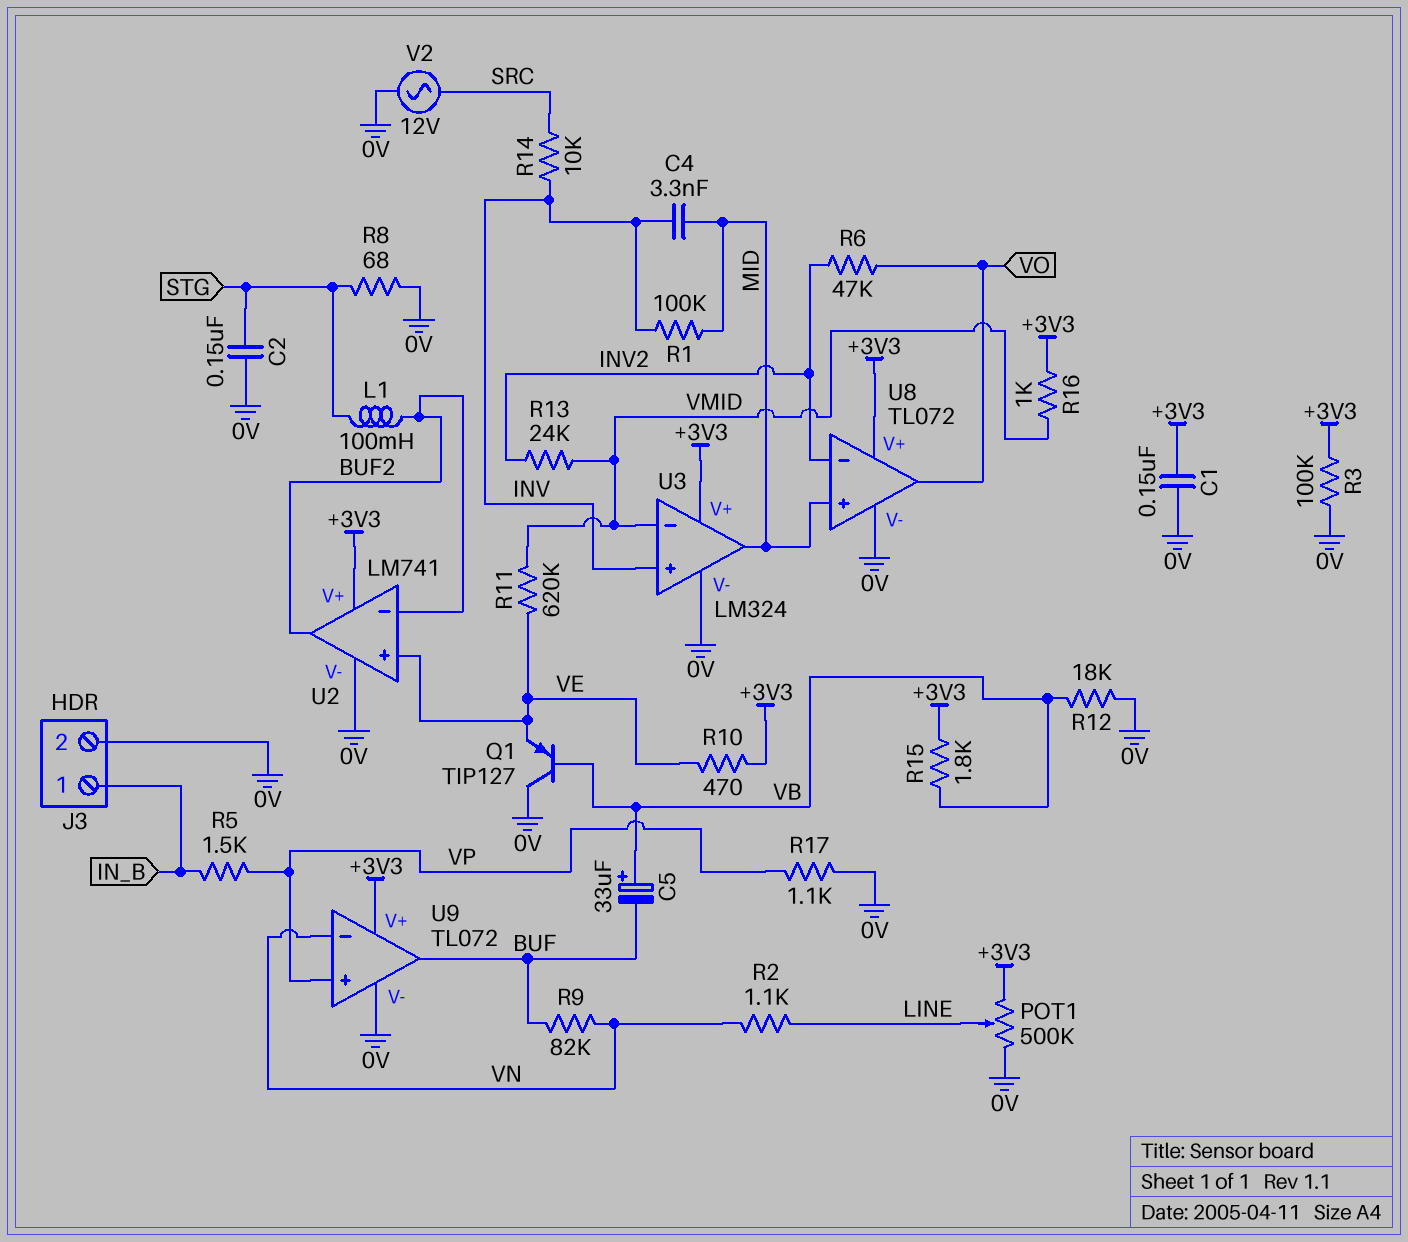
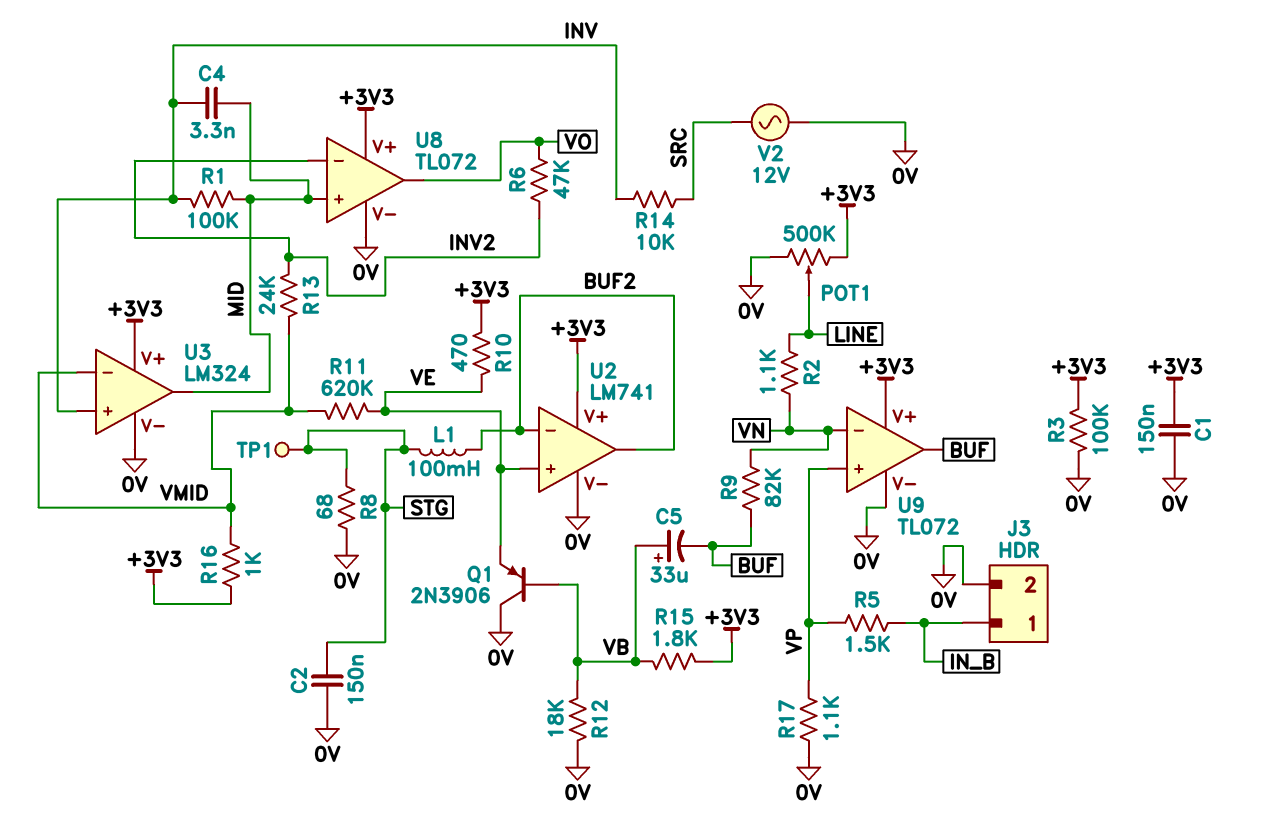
Q1: PNP TIP127 (B VB, C 0V, E VE) -> PNP 2N3906 (B VB, C 0V, E VE)
TP1: none -> test point (STG)

